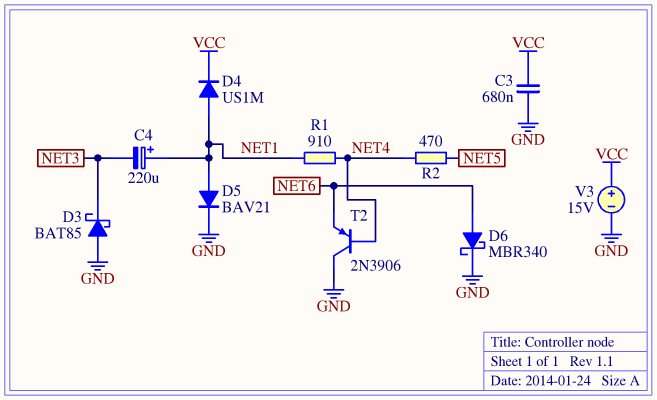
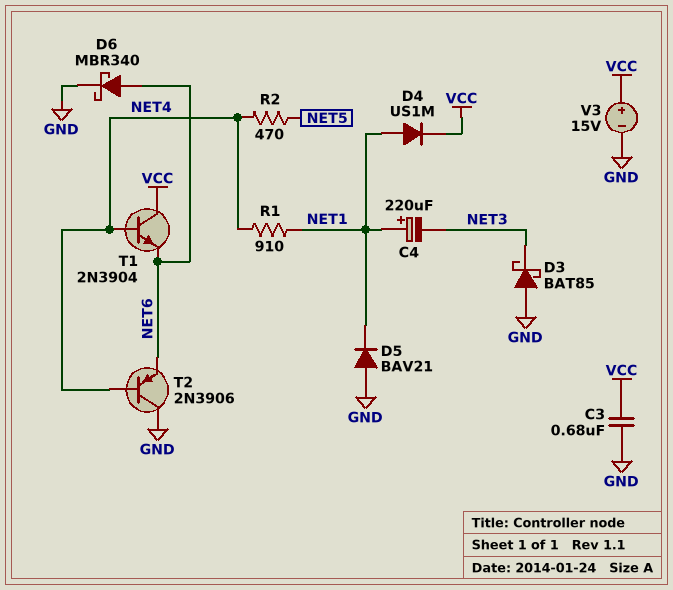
D5: diode BAV21 (A NET1, K GND) -> diode BAV21 (A GND, K NET1)
T1: none -> NPN 2N3904 (B NET4, C VCC, E NET6)

